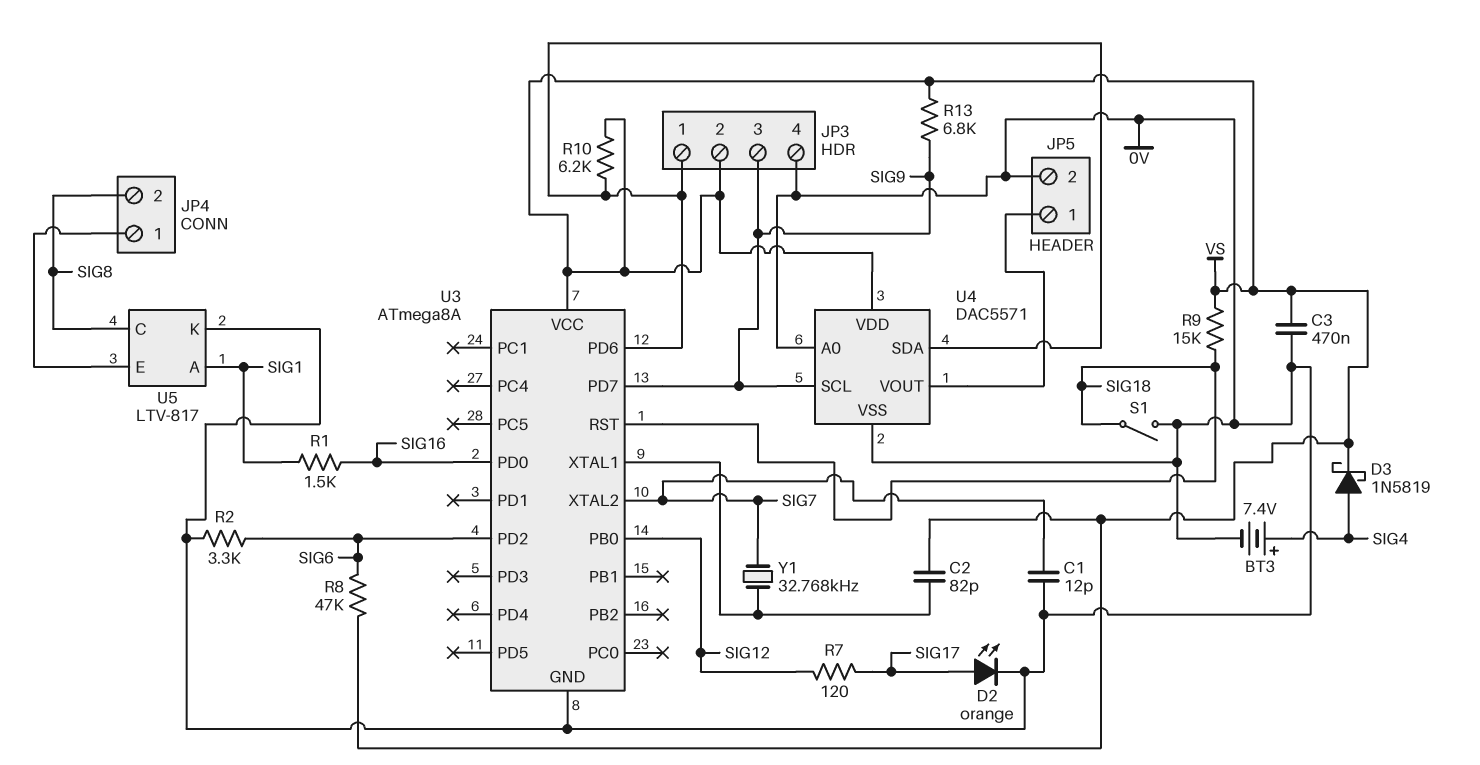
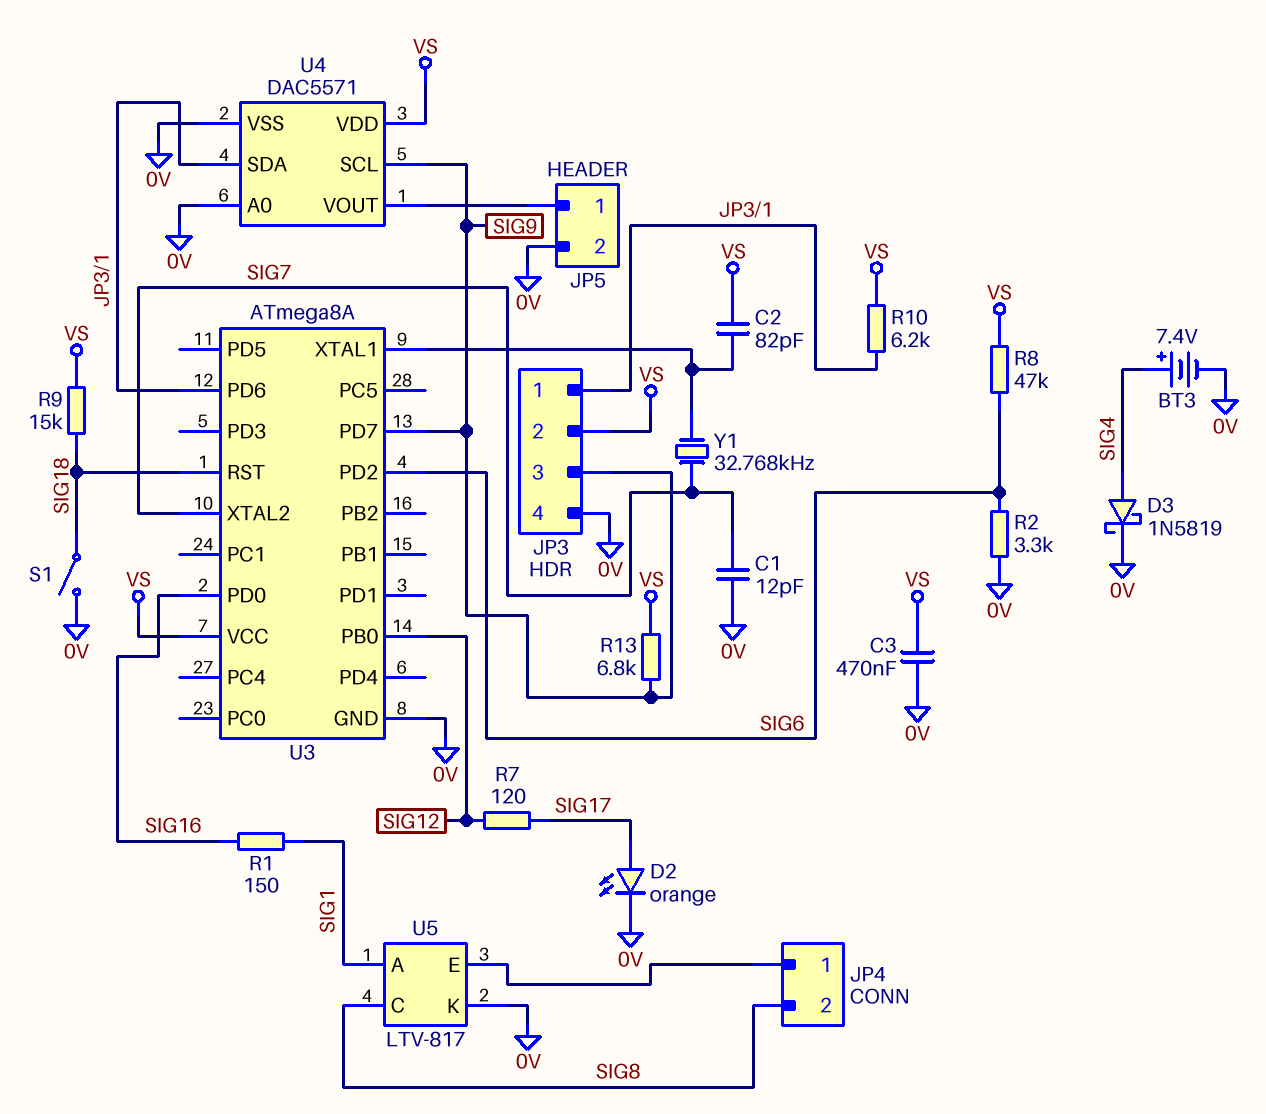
D3: schottky 1N5819 (A SIG4, K VS) -> schottky 1N5819 (A SIG4, K 0V)
R1: 1.5k (SIG1, SIG16) -> 150 (SIG1, SIG16)

